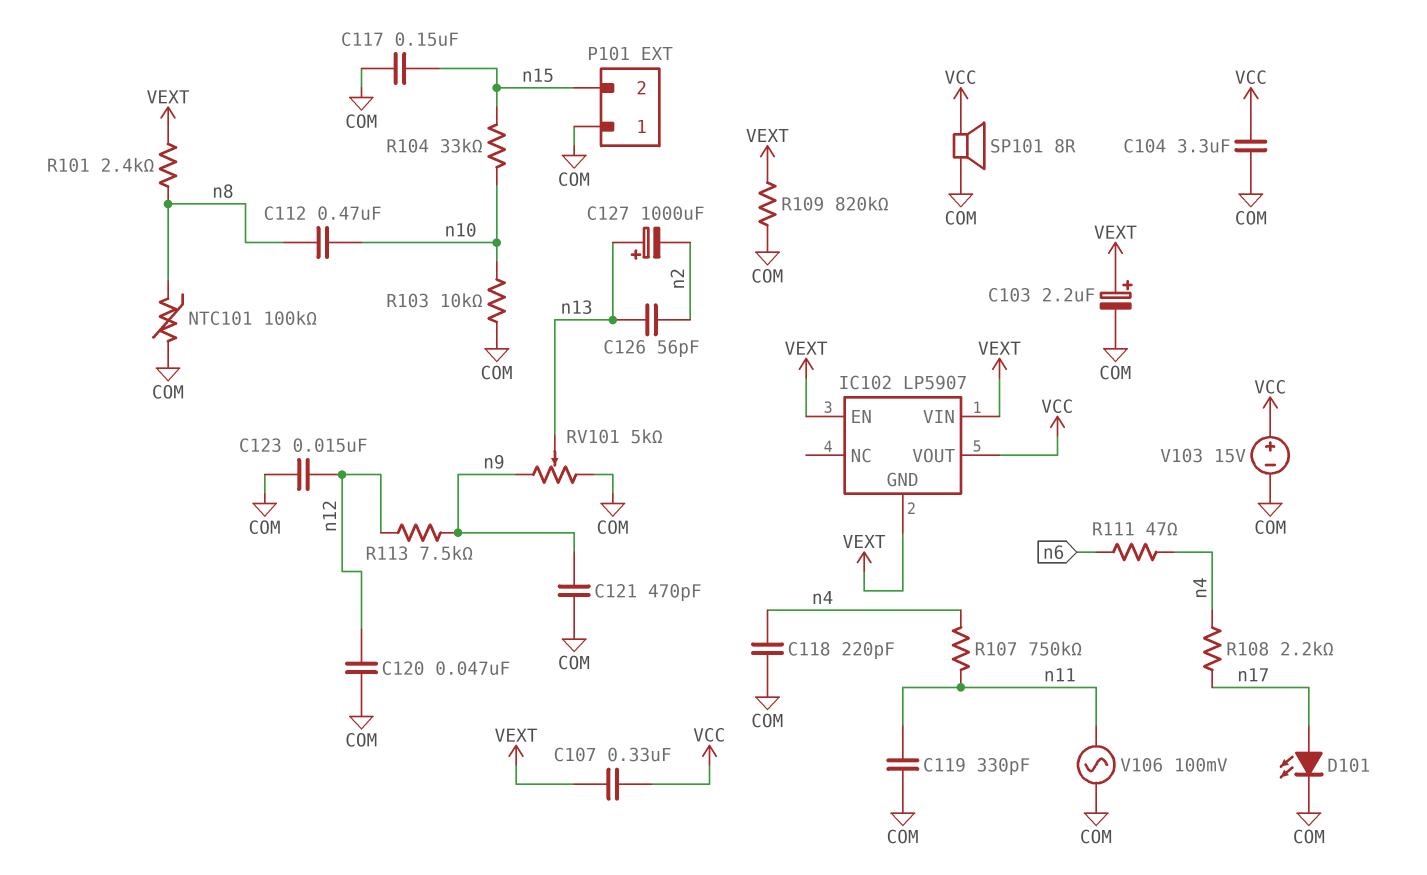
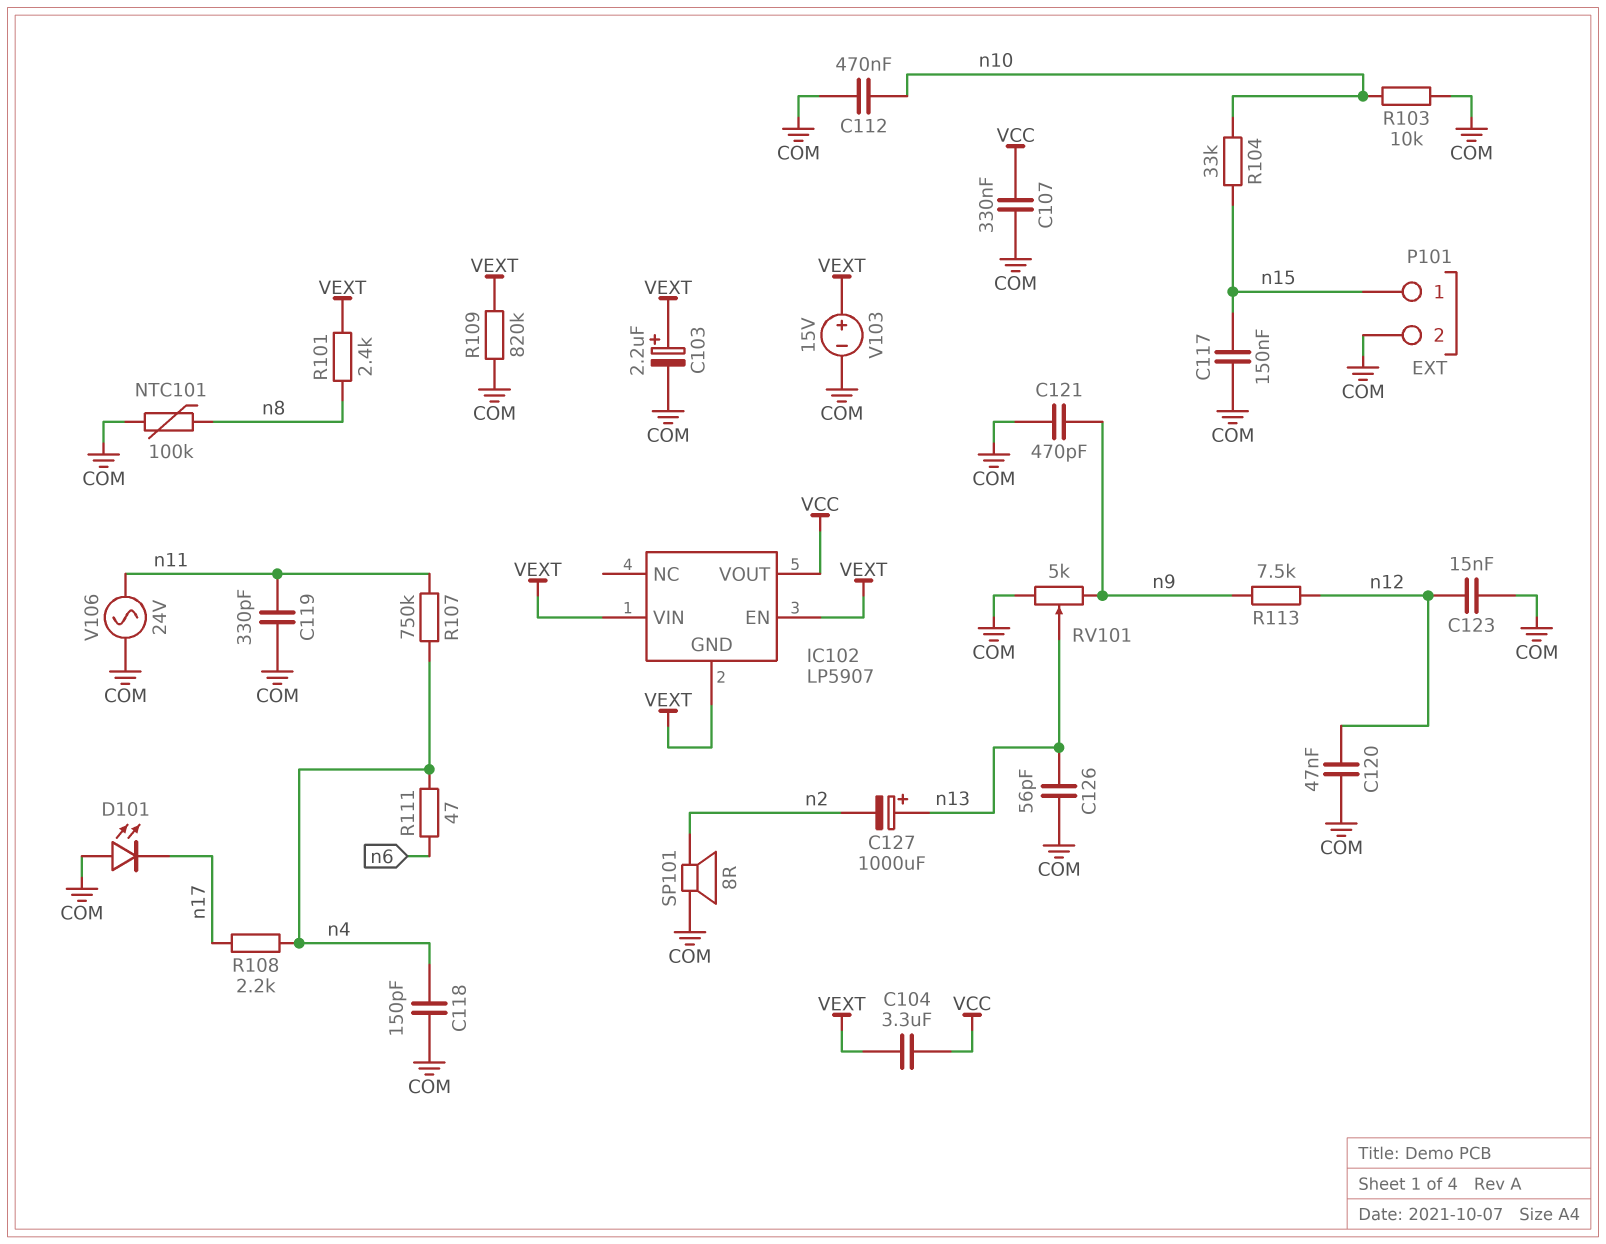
C104: 3.3uF (COM, VCC) -> 3.3uF (VCC, VEXT)
C107: 330nF (VCC, VEXT) -> 330nF (COM, VCC)
C112: 470nF (n8, n10) -> 470nF (COM, n10)
C118: 220pF (COM, n4) -> 150pF (COM, n4)
C126: 56pF (n2, n13) -> 56pF (COM, n13)
D101: LED (A n17, K COM) -> LED (A COM, K n17)
P101 pin 1: COM -> n15
P101 pin 2: n15 -> COM
SP101: speaker 8R (COM, VCC) -> speaker 8R (COM, n2)
V103: 15V (plus VCC, minus COM) -> 15V (plus VEXT, minus COM)
V106: AC 100mV (COM, n11) -> AC 24V (COM, n11)

